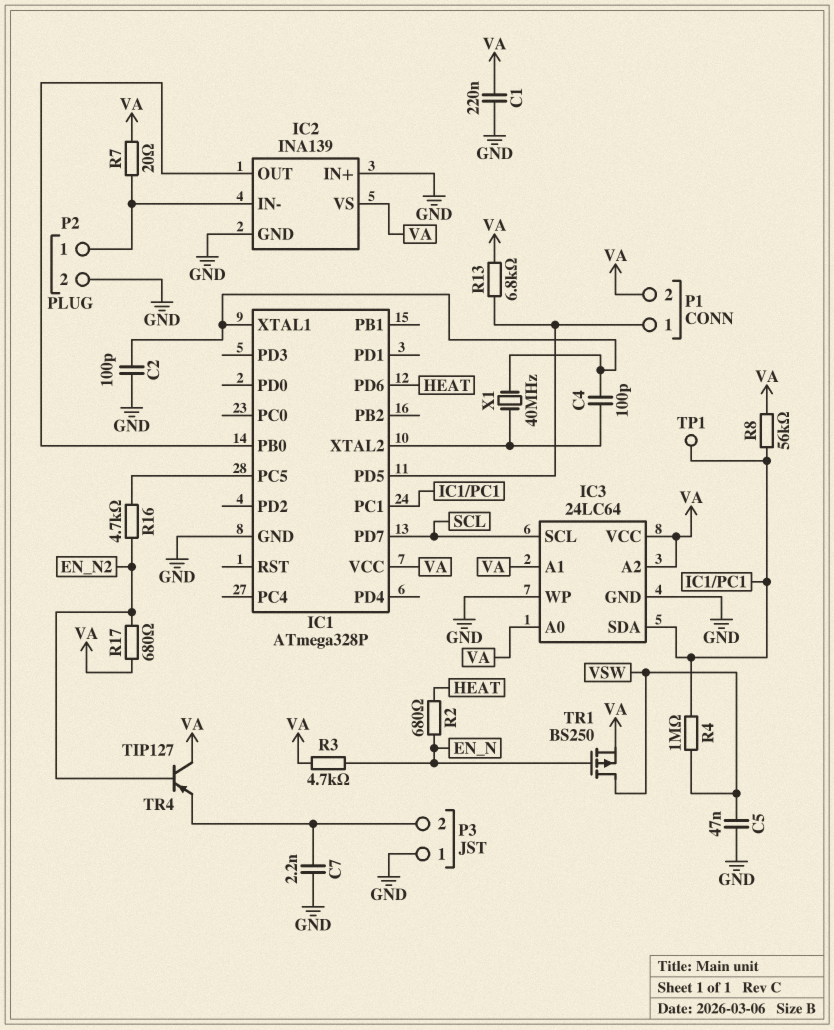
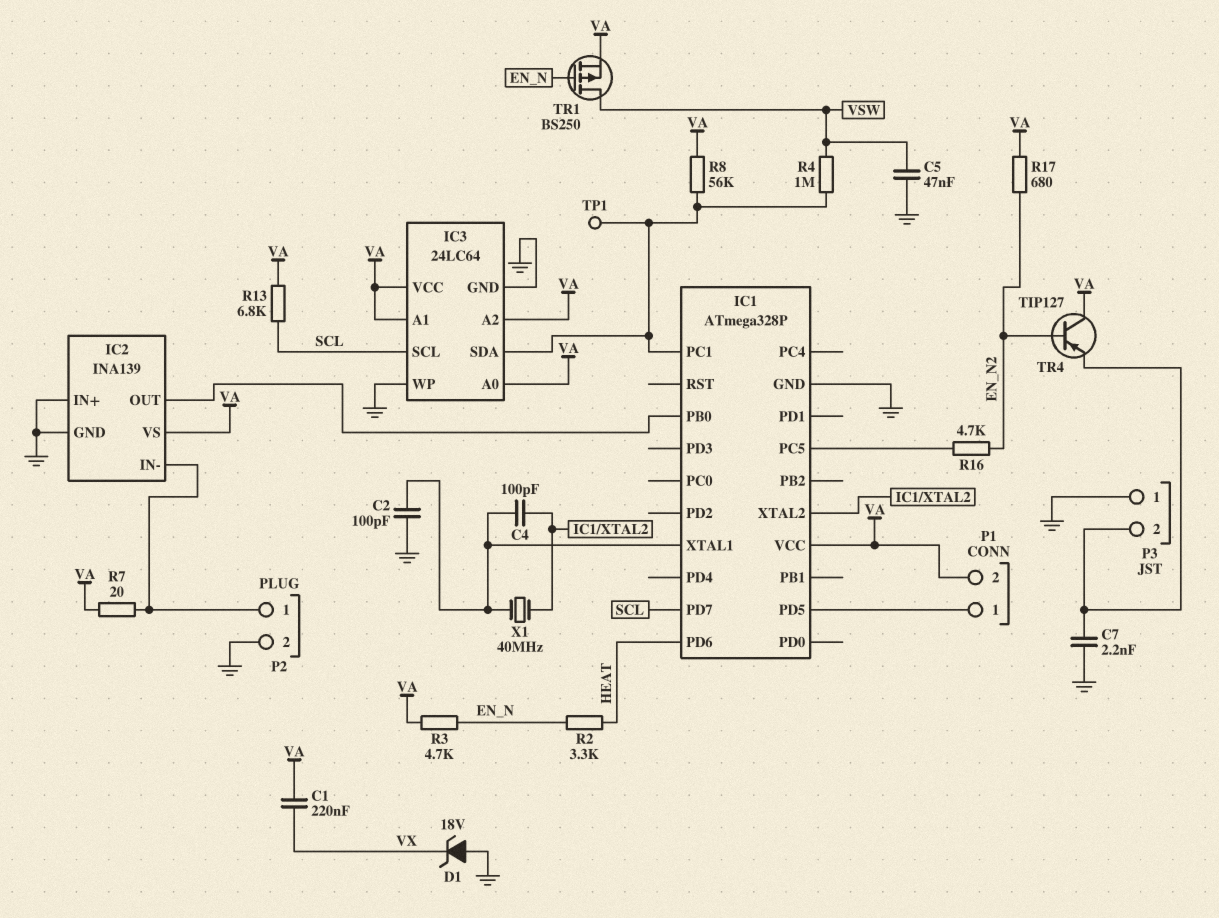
C1: 220nF (GND, VA) -> 220nF (VA, VX)
D1: none -> zener 18V (A GND, K VX)
R2: 680 (EN_N, HEAT) -> 3.3k (EN_N, HEAT)
R13: 6.8k (IC1/PD5, VA) -> 6.8k (SCL, VA)

